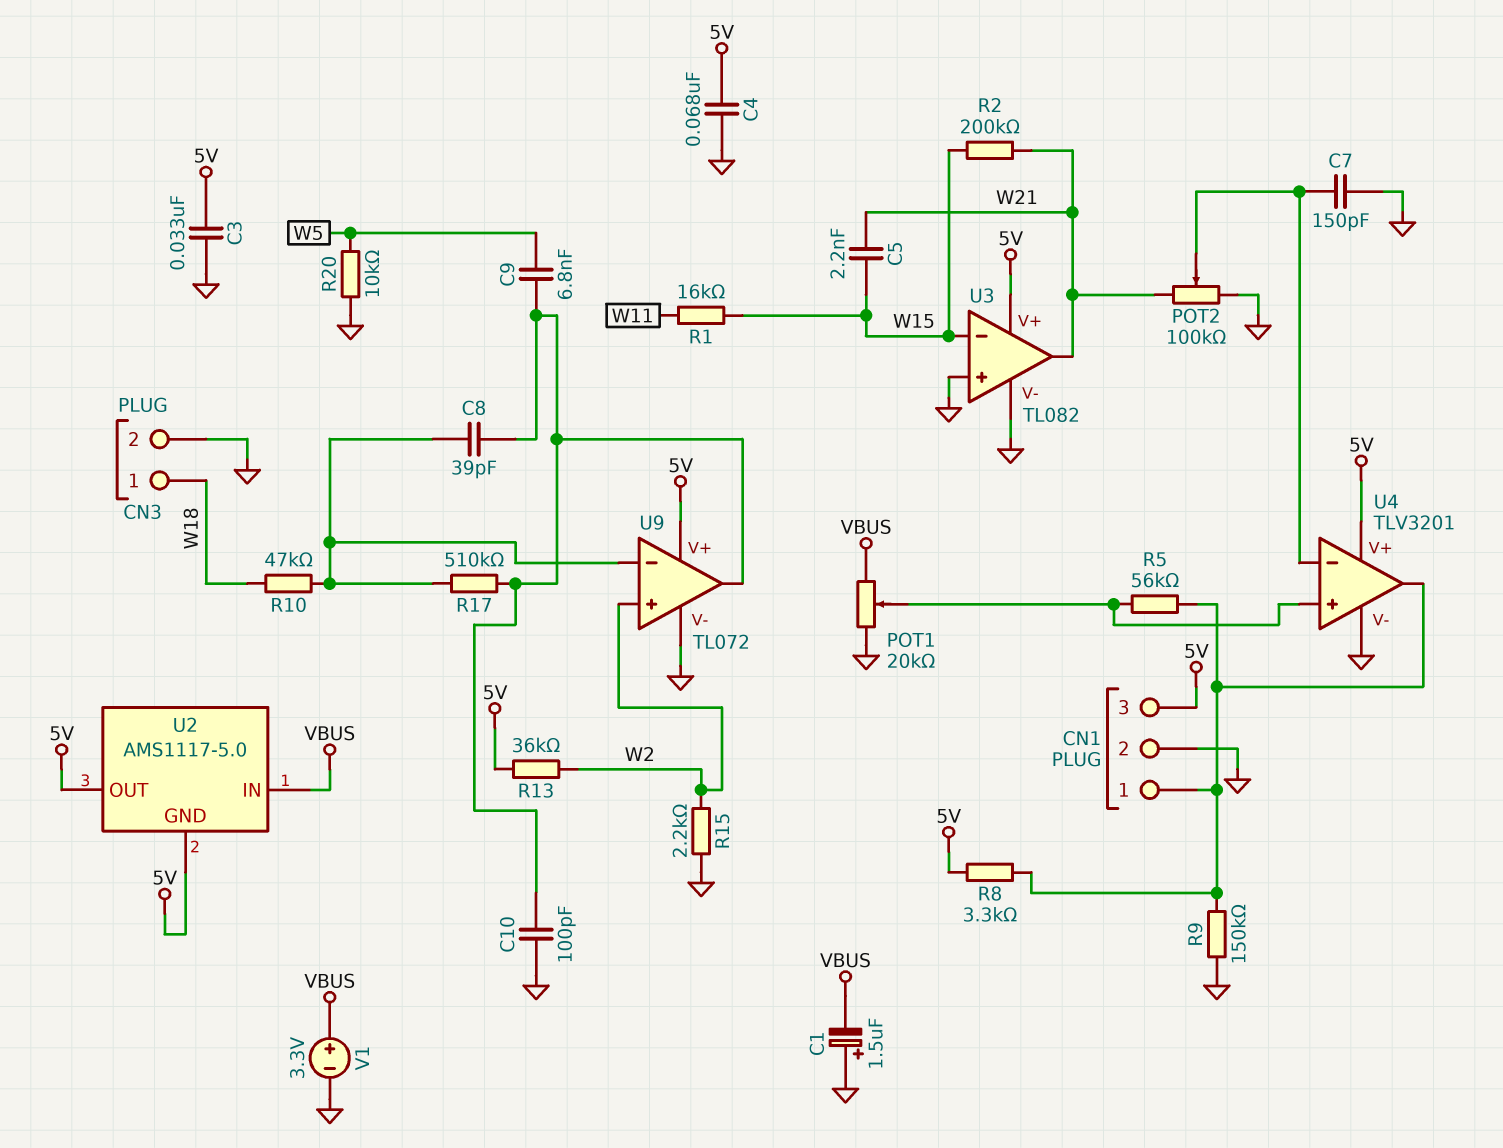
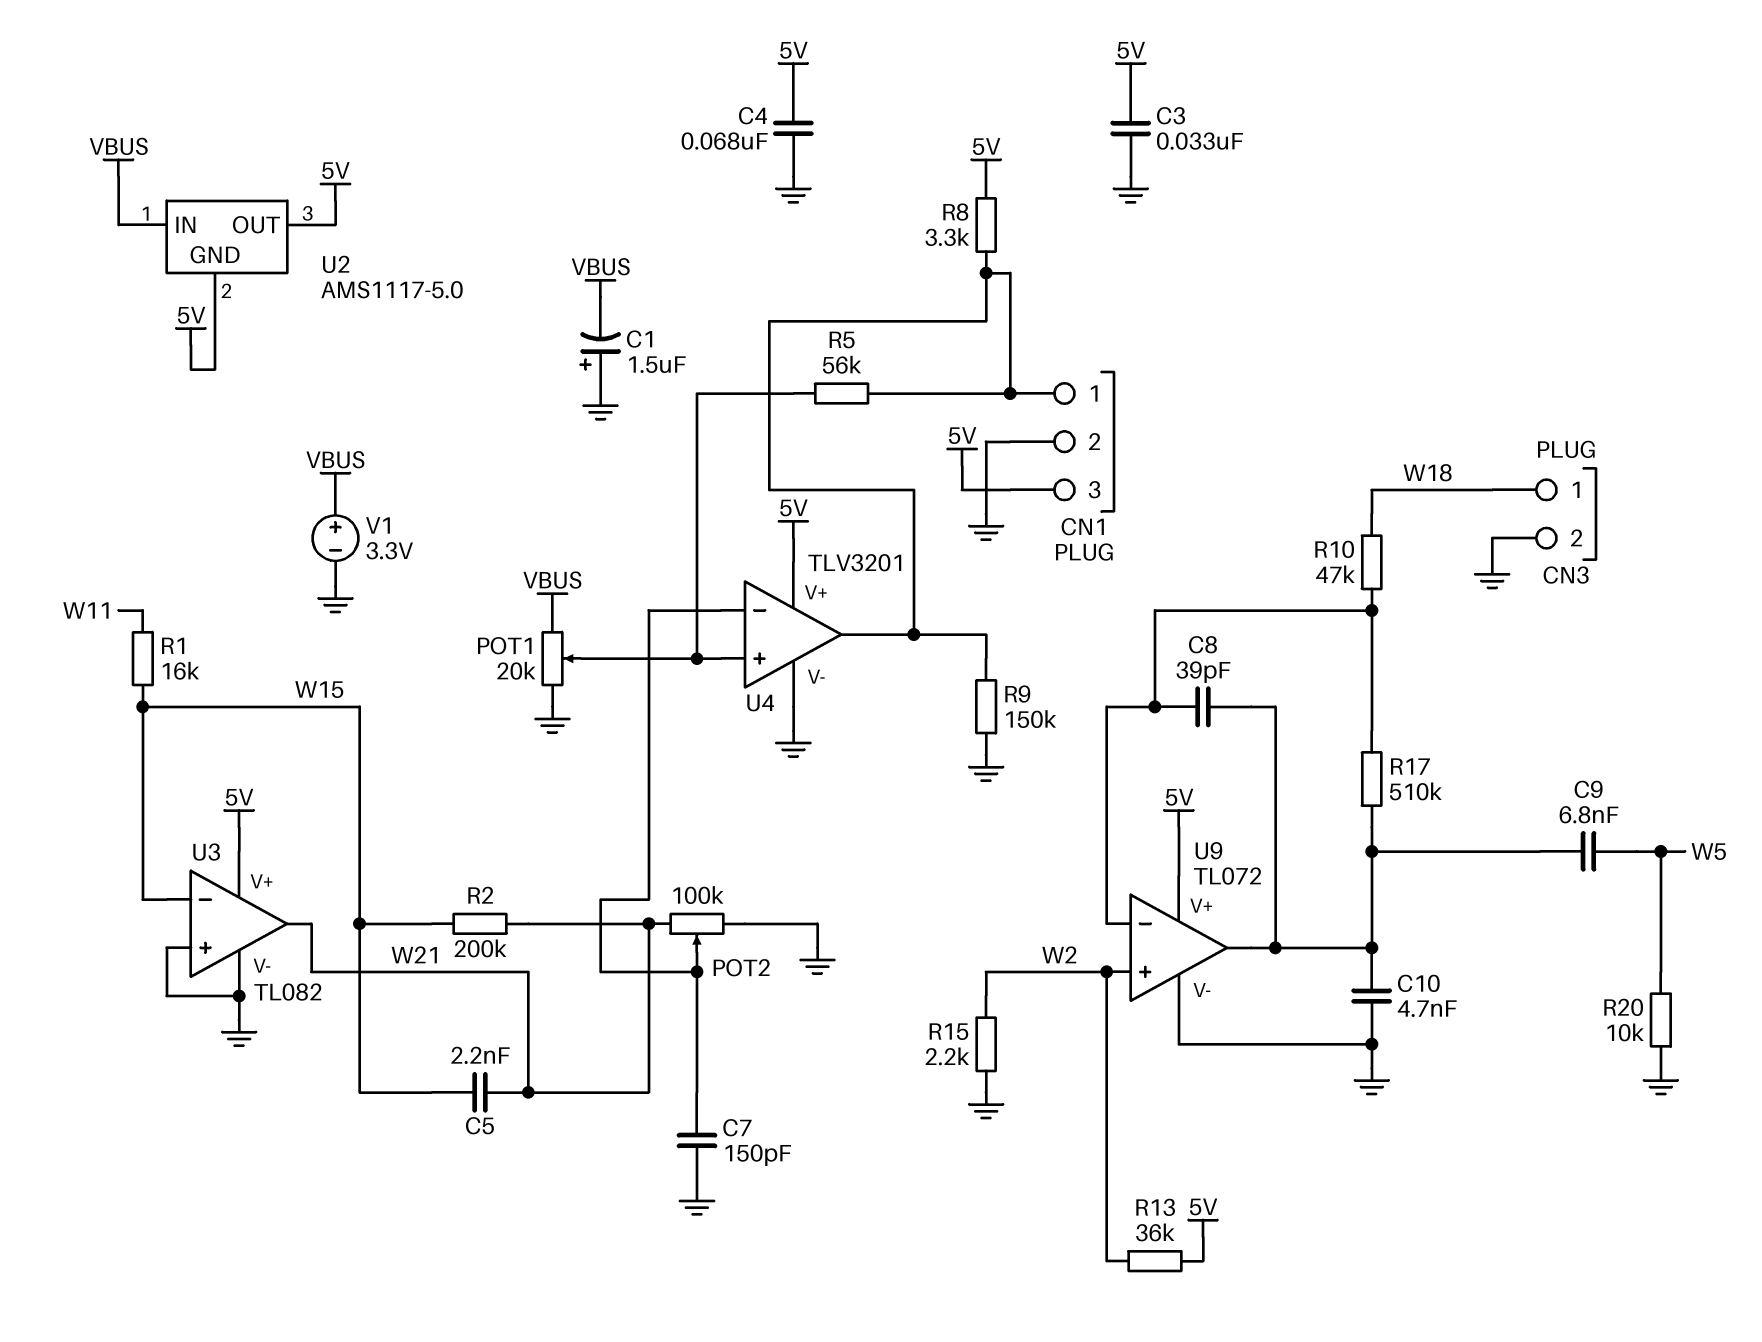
C10: 100pF (GND, U9/out) -> 4.7nF (GND, U9/out)

